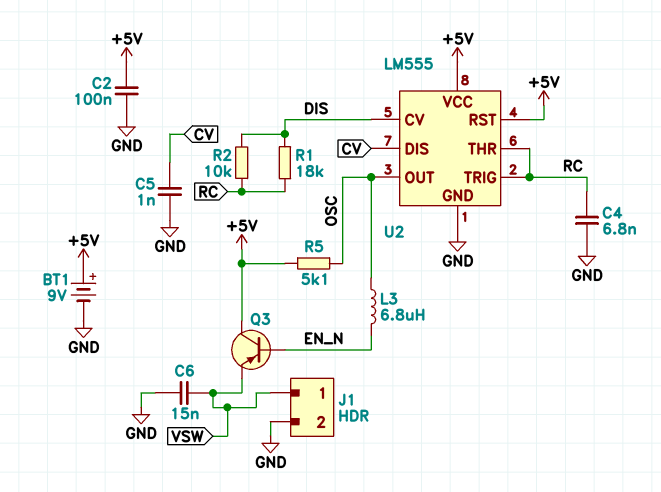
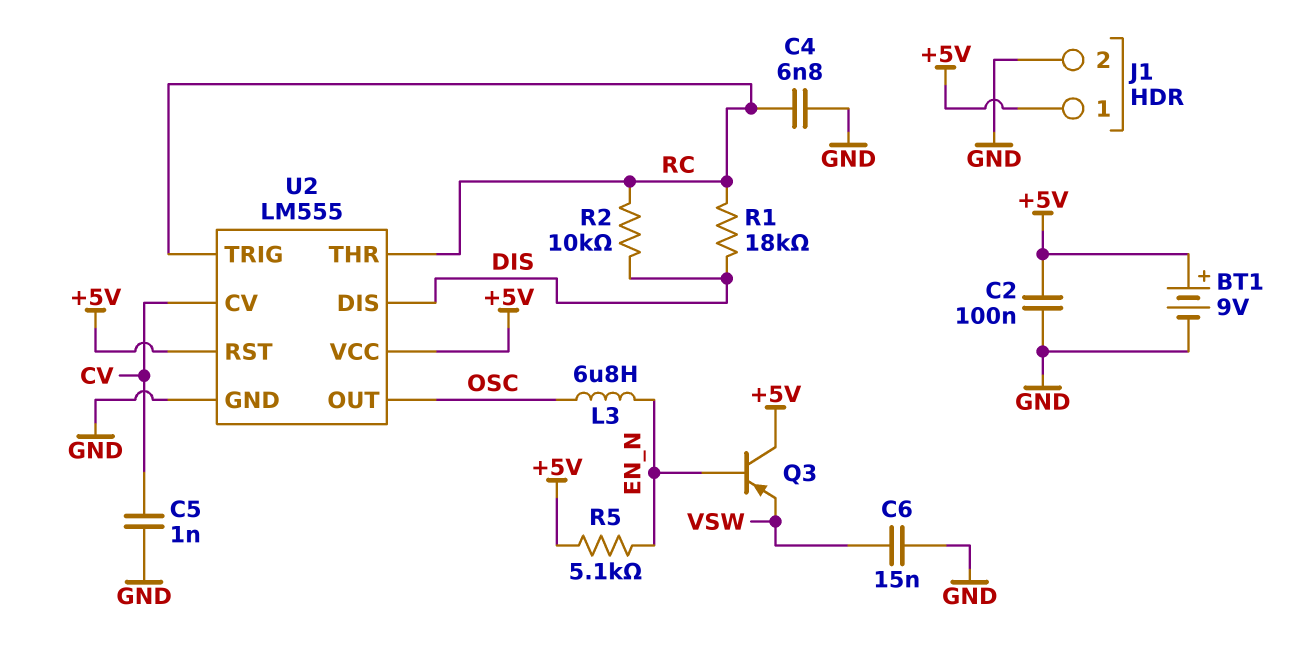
J1 pin 1: VSW -> +5V
R5: 5.1k (+5V, OSC) -> 5.1k (+5V, EN_N)
U2 pin CV: DIS -> CV
U2 pin DIS: CV -> DIS

